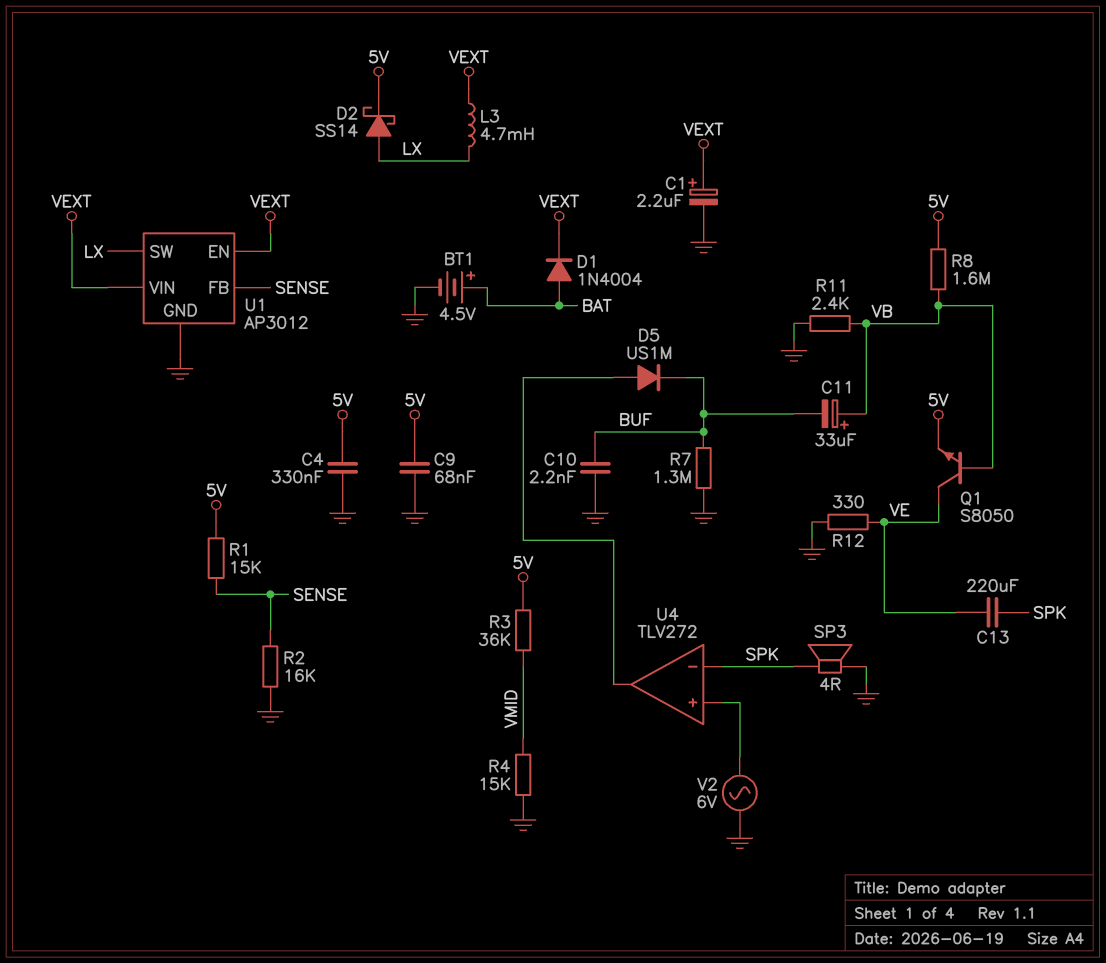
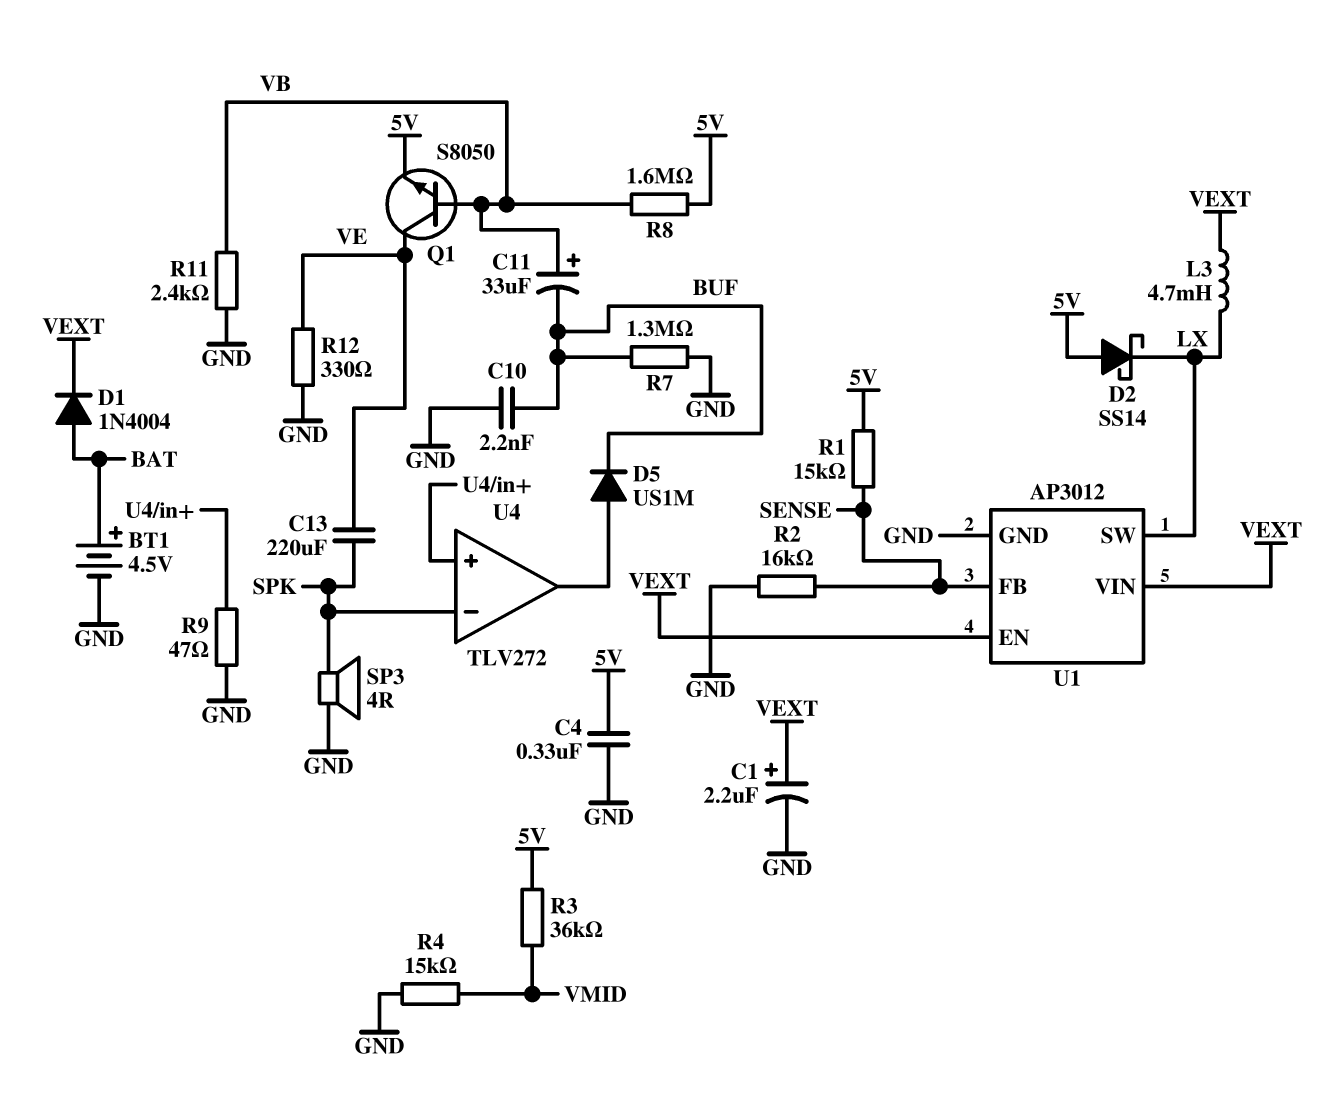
C9: 68nF (5V, GND) -> none
D2: schottky SS14 (A LX, K 5V) -> schottky SS14 (A 5V, K LX)
R9: none -> 47 (GND, U4/in+)
V2: AC 6V (GND, U4/in+) -> none

